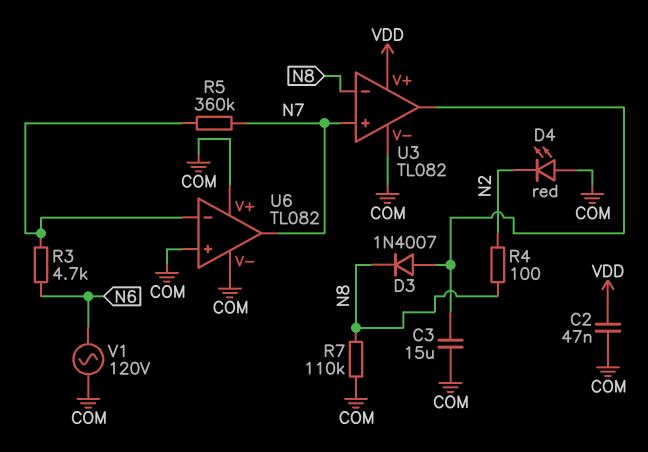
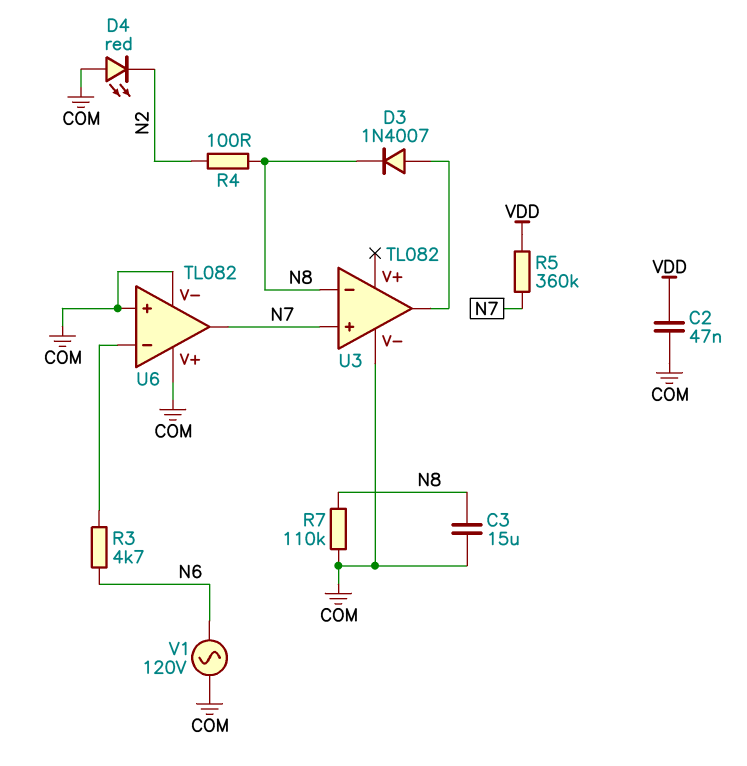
C3: 15uF (COM, U3/out) -> 15uF (COM, N8)
R5: 360k (N7, U6/in-) -> 360k (N7, VDD)
U3 pin V+: VDD -> none

